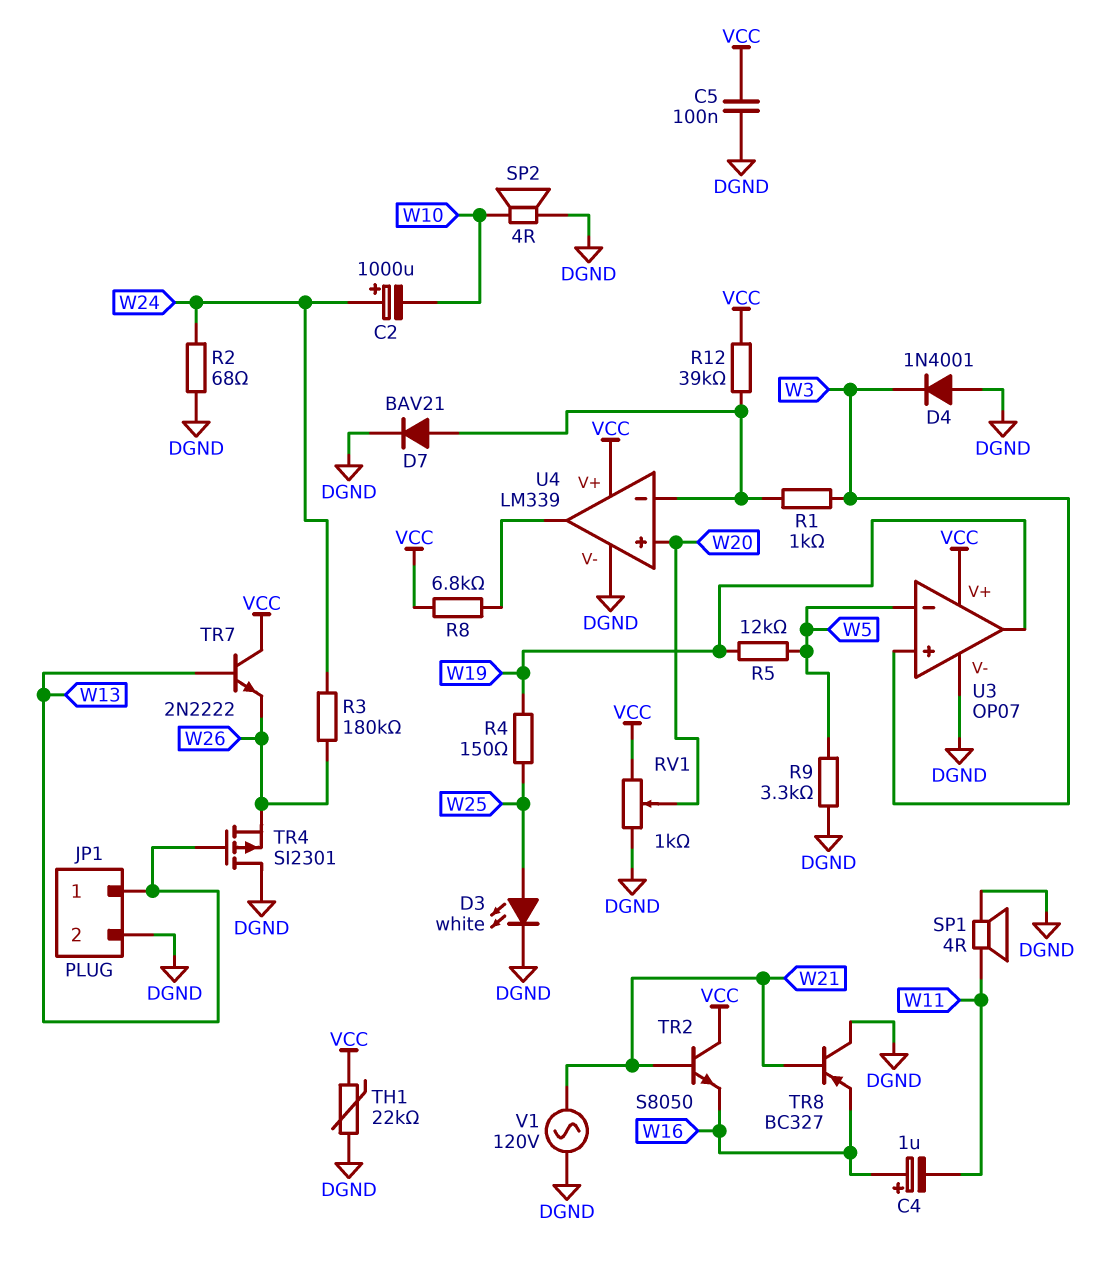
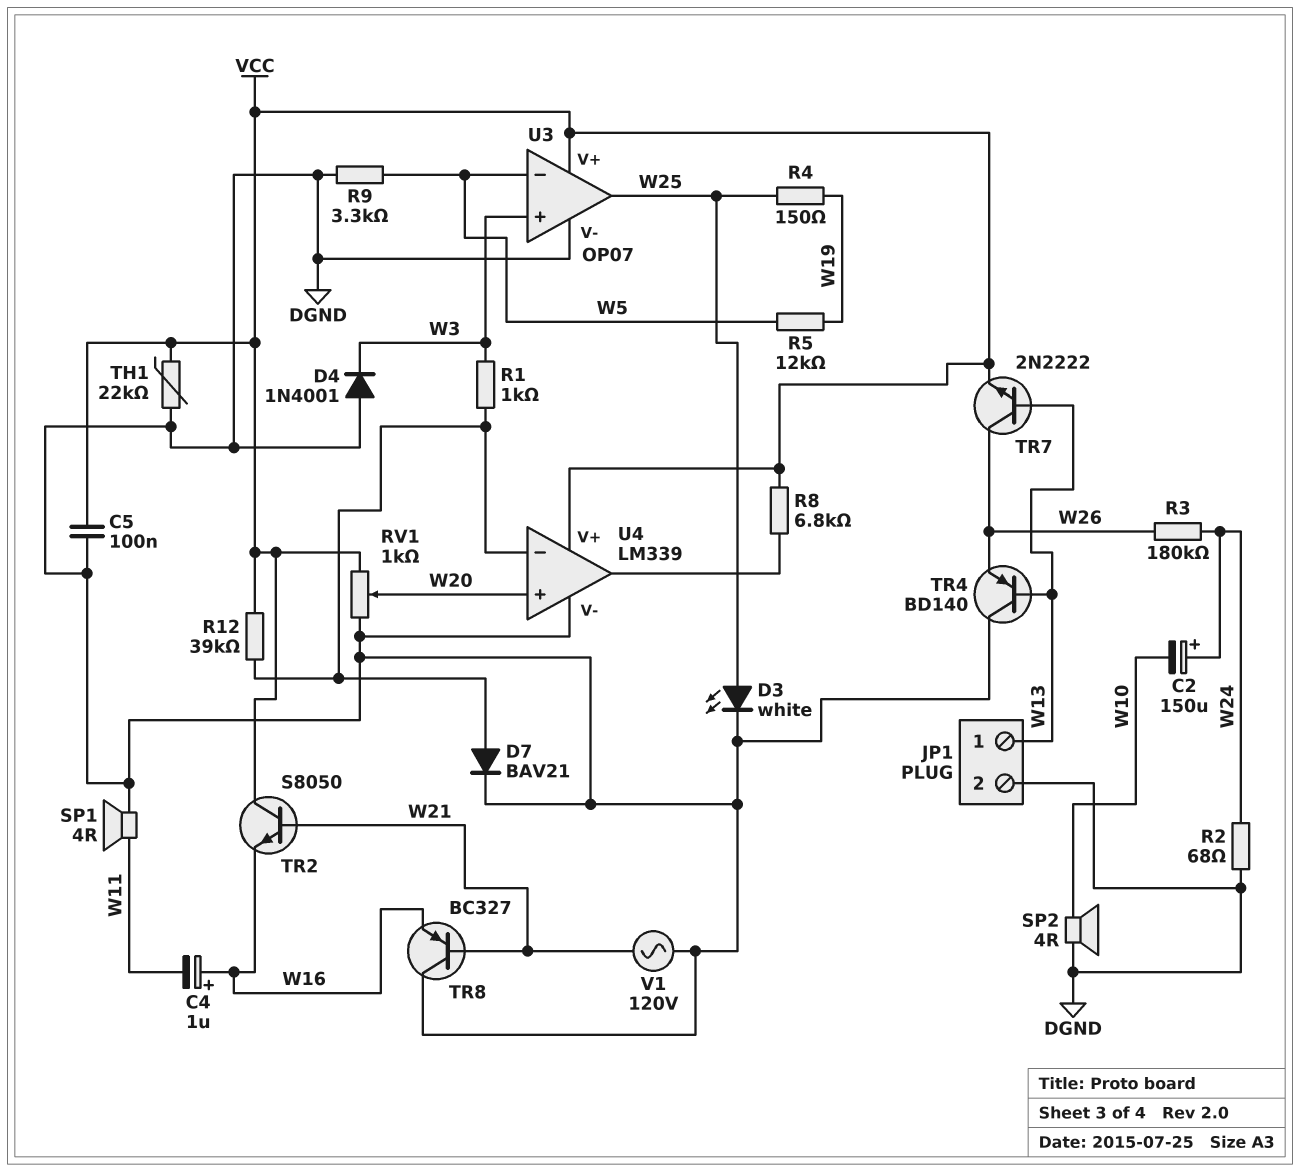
C2: 1000uF (plus W24, minus W10) -> 150uF (plus W24, minus W10)
TR4: PMOS SI2301 (G W13, D DGND, S W26) -> PNP BD140 (B W13, C DGND, E W26)
TR7: NPN 2N2222 (B W13, C VCC, E W26) -> NPN 2N2222 (B W13, C W26, E VCC)
U3 pin out: W19 -> W25

